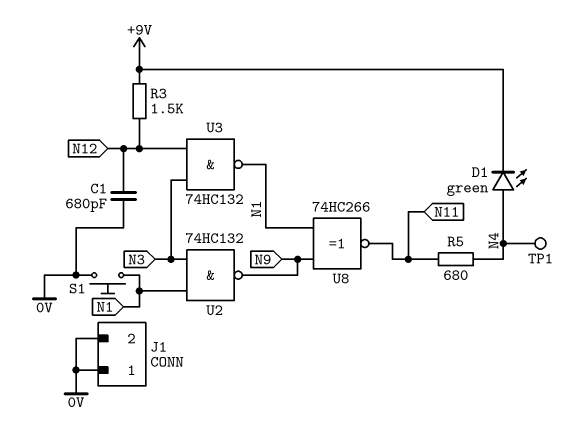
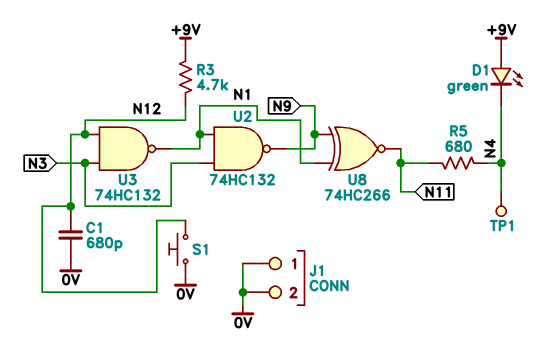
D1: LED green (A N4, K +9V) -> LED green (A +9V, K N4)
R3: 1.5k (+9V, N12) -> 4.7k (+9V, N12)
S1: button (0V, N1) -> button (0V, N12)

